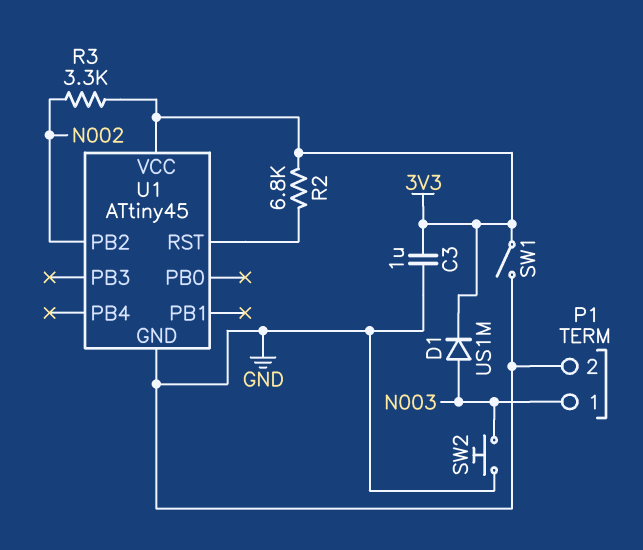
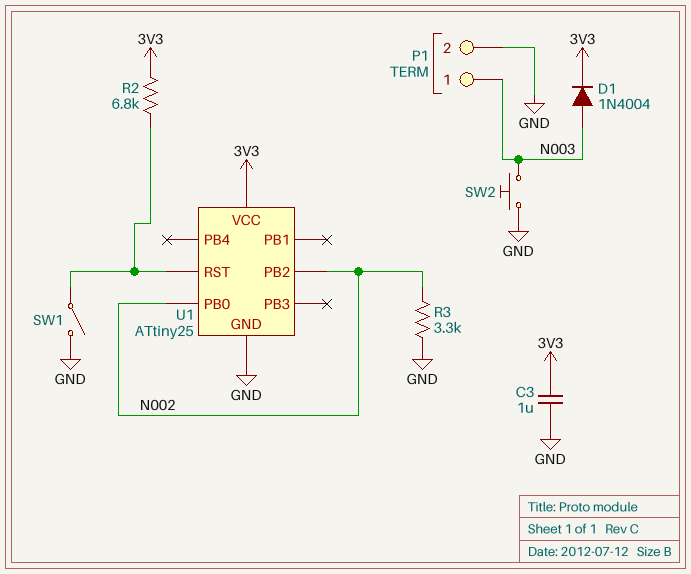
D1: diode US1M (A N003, K 3V3) -> diode 1N4004 (A N003, K 3V3)
R3: 3.3k (3V3, N002) -> 3.3k (GND, N002)
SW1: switch (3V3, GND) -> switch (GND, U1/RST)
U1: ATtiny45 -> ATtiny25
U1 pin PB0: none -> N002

